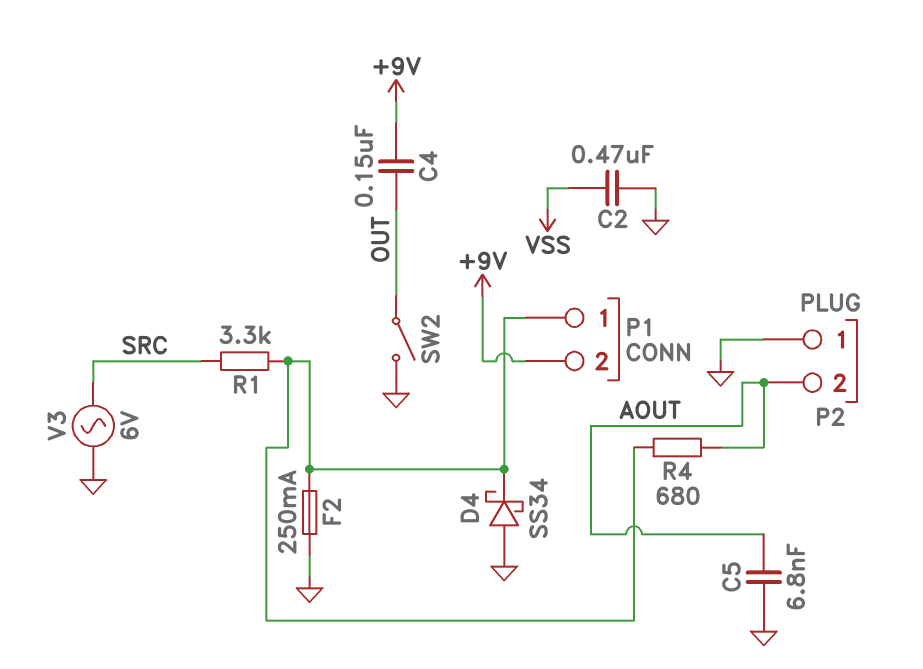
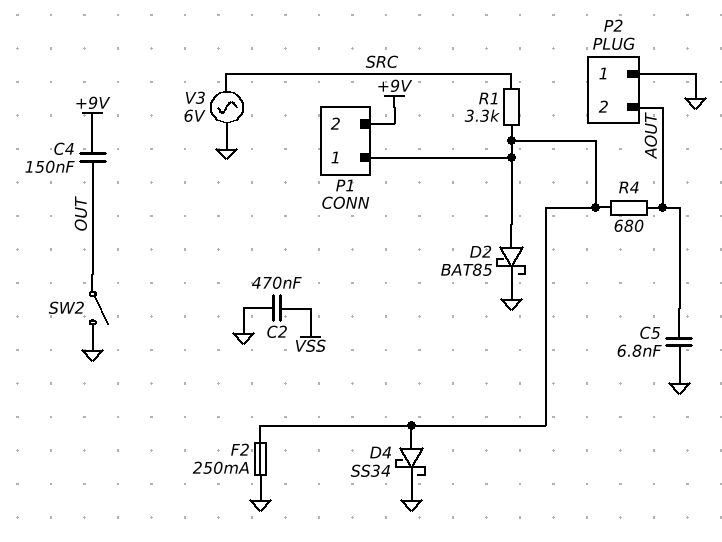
D2: none -> schottky BAT85 (A P1/1, K GND)
D4: schottky SS34 (A GND, K P1/1) -> schottky SS34 (A P1/1, K GND)

